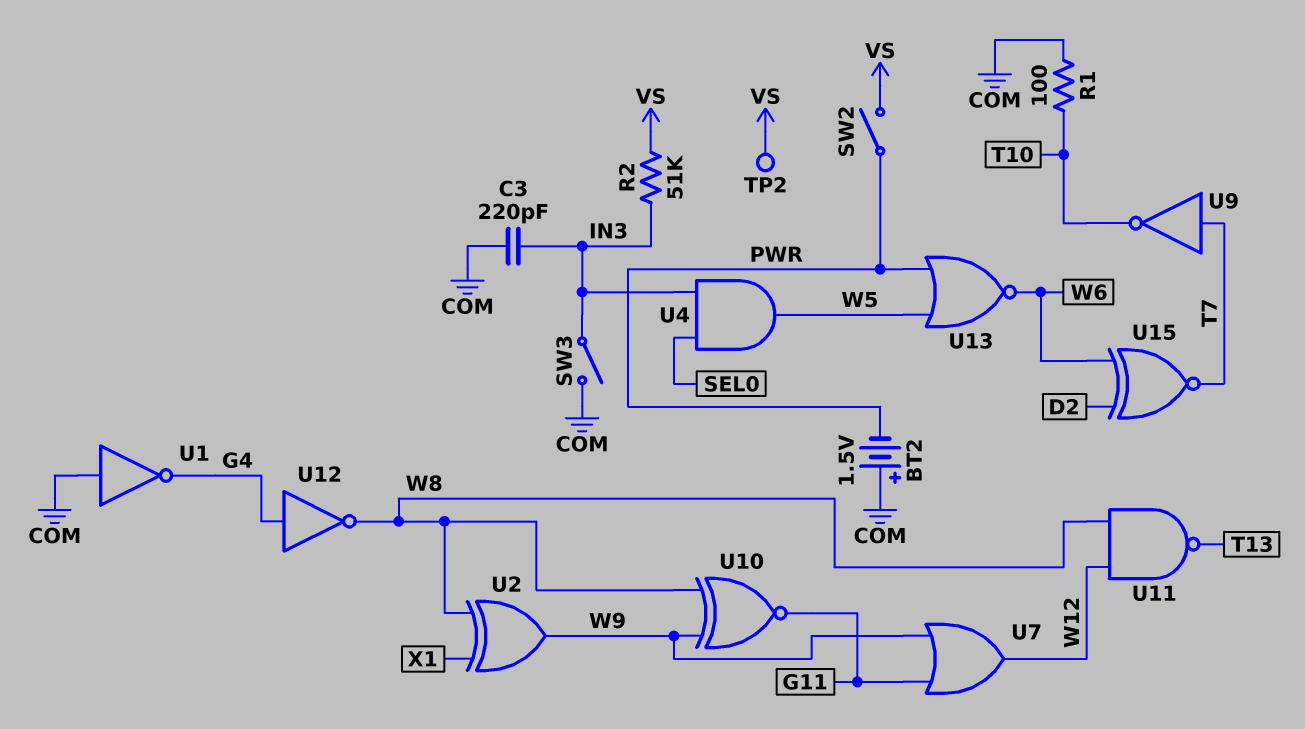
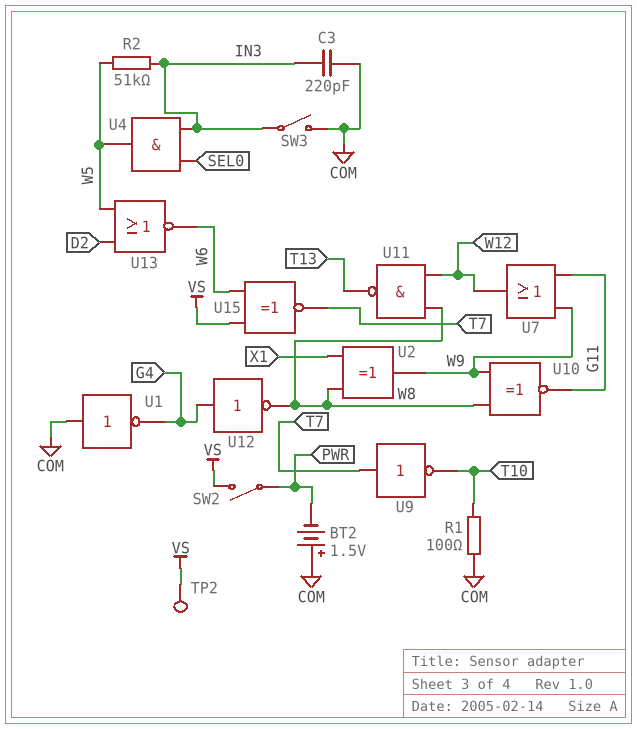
R2: 51k (IN3, VS) -> 51k (IN3, W5)
U13: NOR (in PWR, in W5, out W6) -> NOR (in D2, in W5, out W6)
U15: XNOR (in D2, in W6, out T7) -> XNOR (in VS, in W6, out T7)

